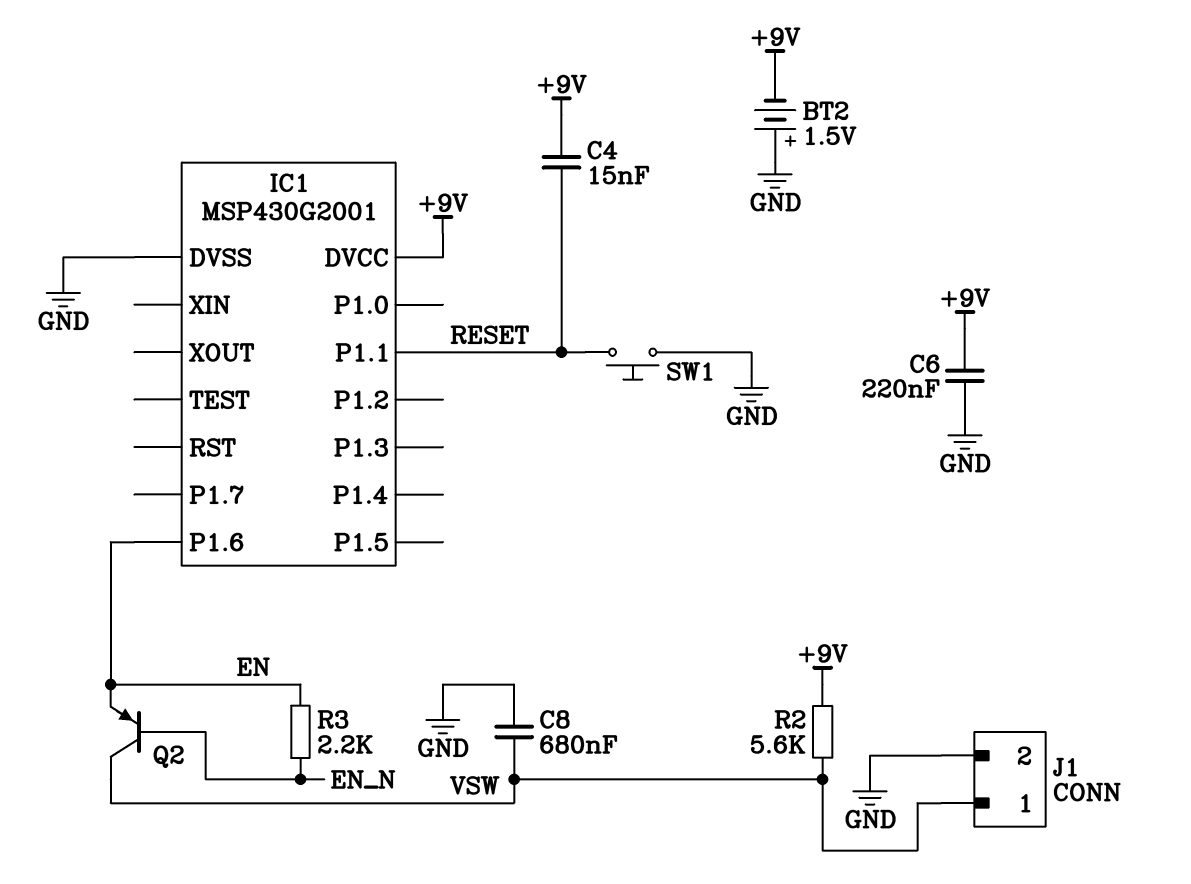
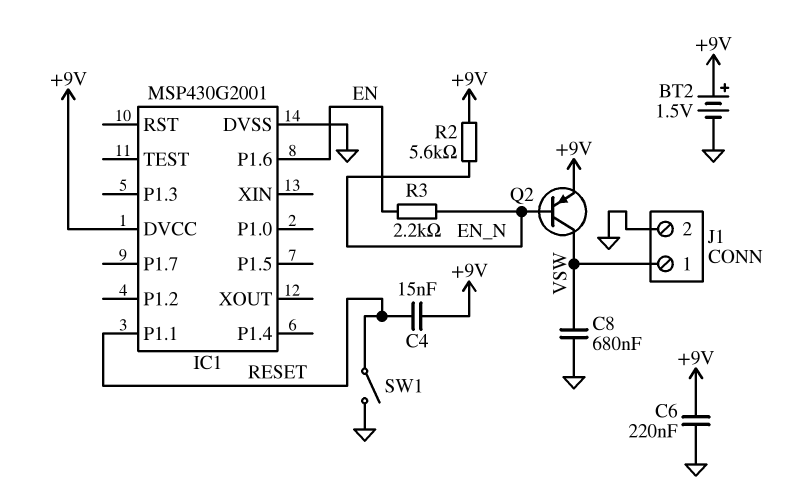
BT2: 1.5V (plus GND, minus +9V) -> 1.5V (plus +9V, minus GND)
Q2: PNP (B EN_N, C VSW, E EN) -> PNP (B EN_N, C VSW, E +9V)
R2: 5.6k (+9V, VSW) -> 5.6k (+9V, EN_N)
SW1: button (GND, RESET) -> switch (GND, RESET)

